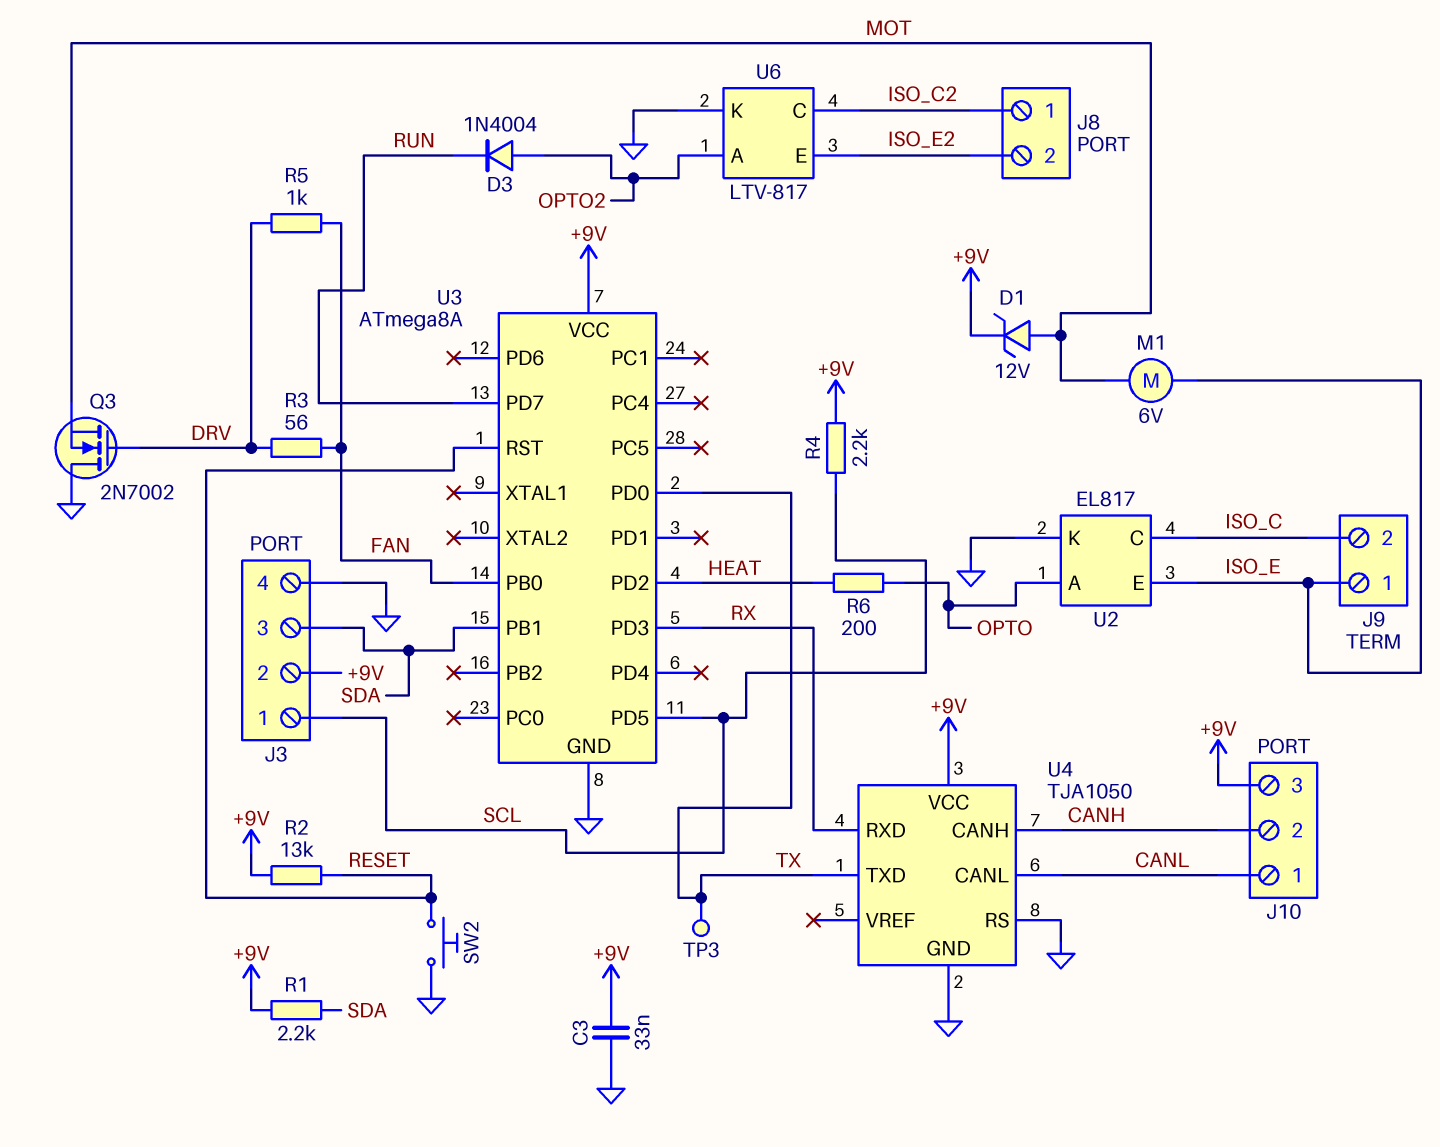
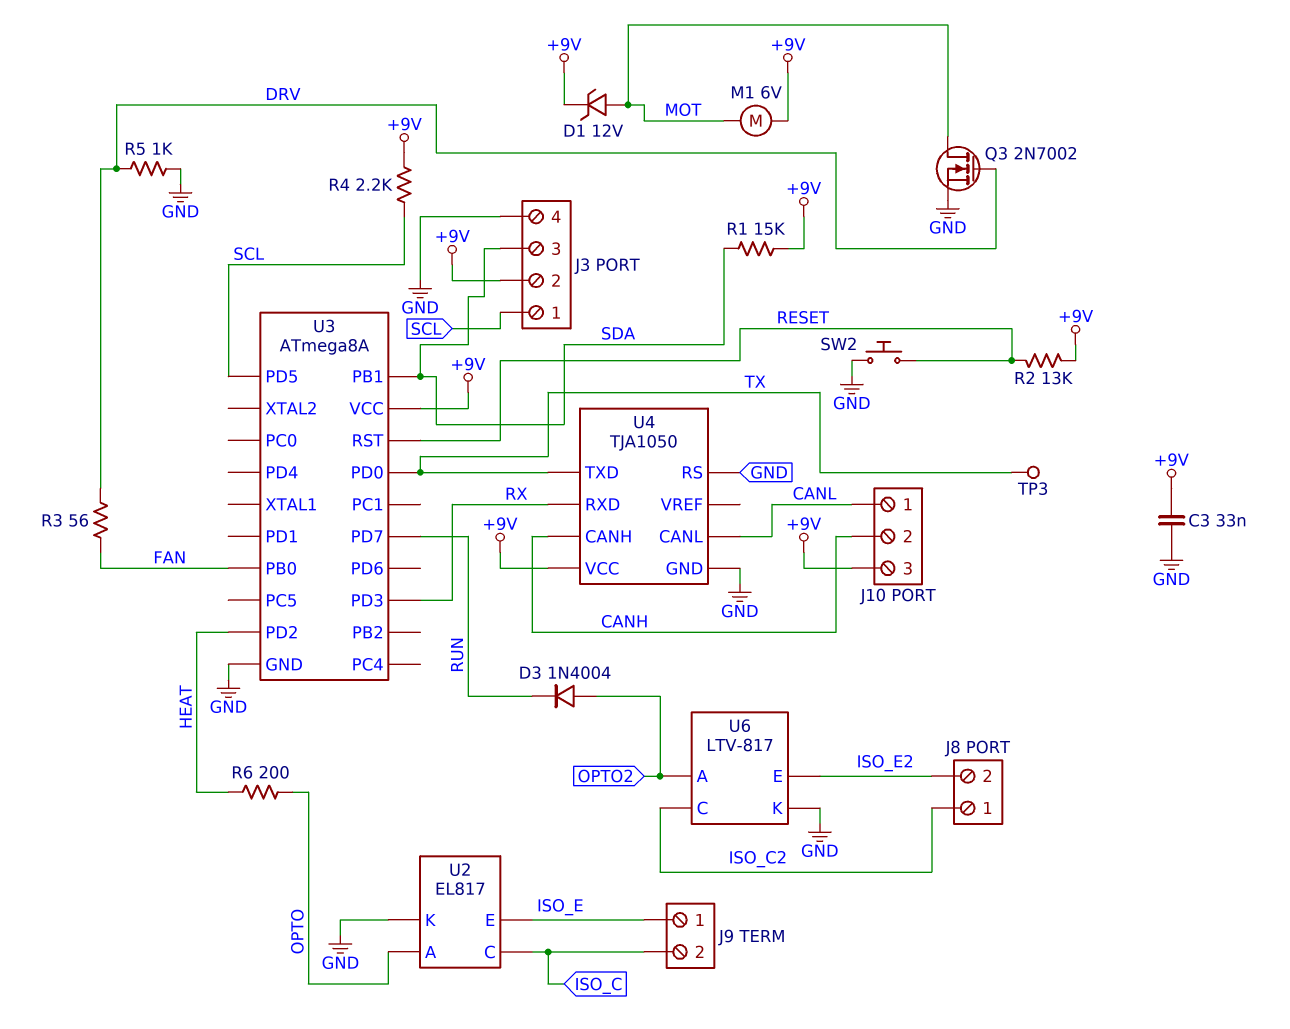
M1: motor 6V (ISO_E, MOT) -> motor 6V (+9V, MOT)
Q3: NMOS 2N7002 (G DRV, D GND, S MOT) -> NMOS 2N7002 (G DRV, D MOT, S GND)
R1: 2.2k (+9V, SDA) -> 15k (+9V, SDA)
R5: 1k (DRV, FAN) -> 1k (DRV, GND)

